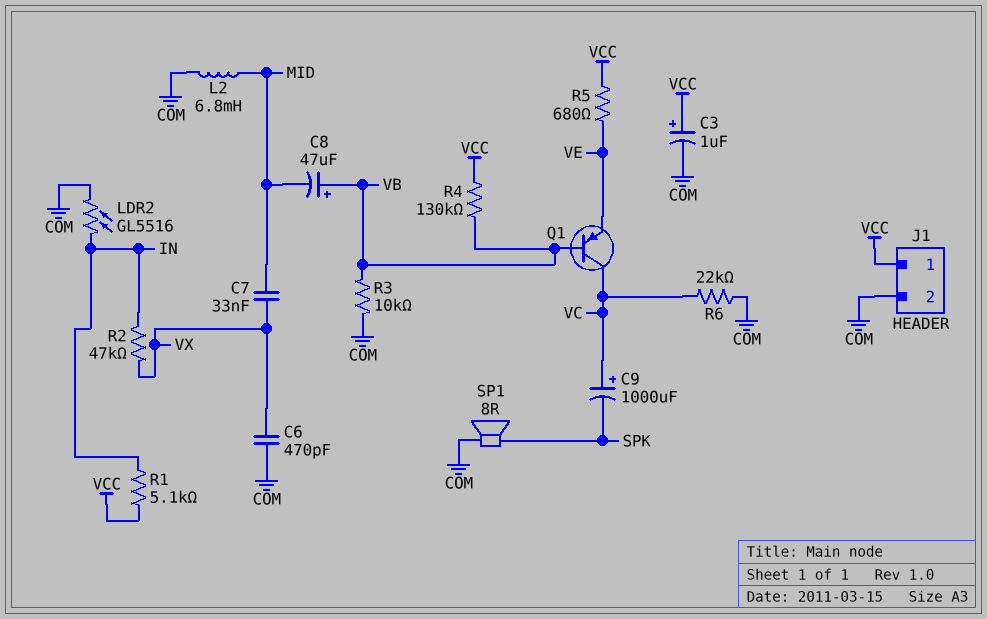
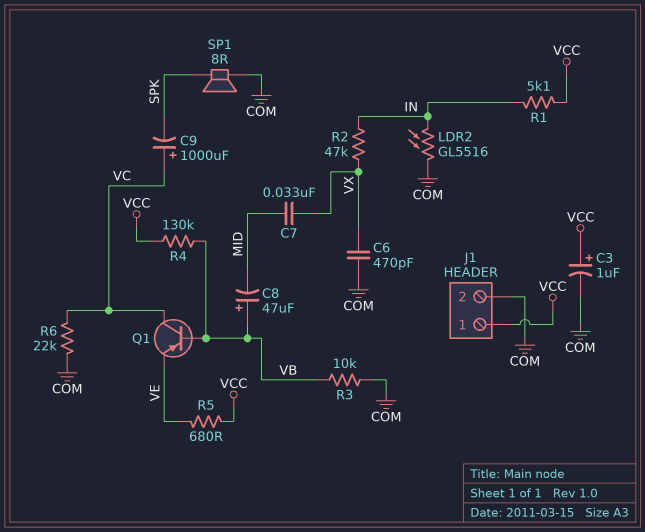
L2: 6.8mH (COM, MID) -> none

